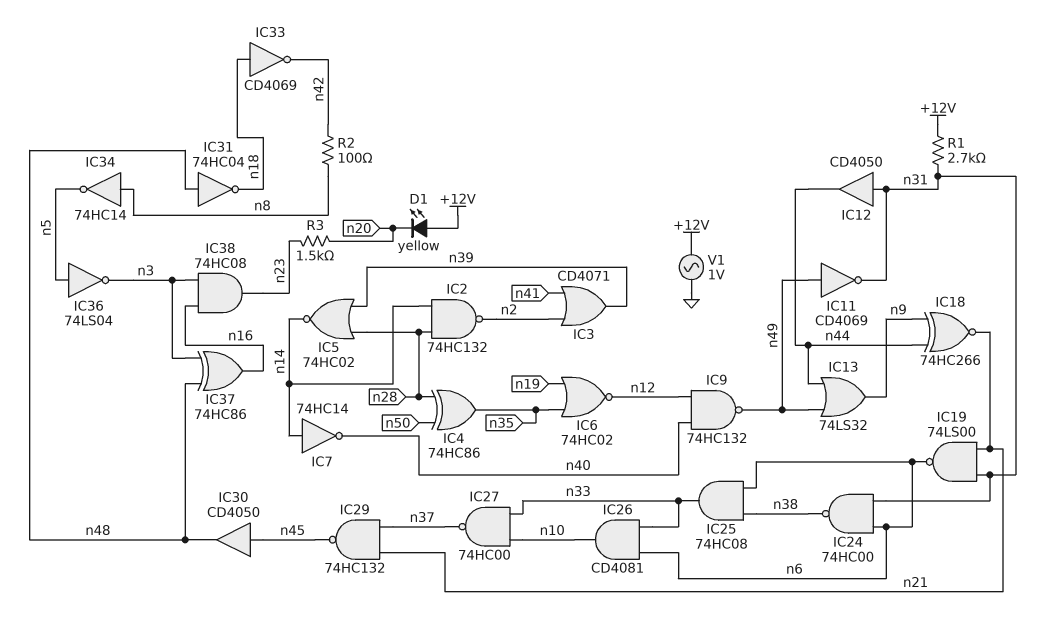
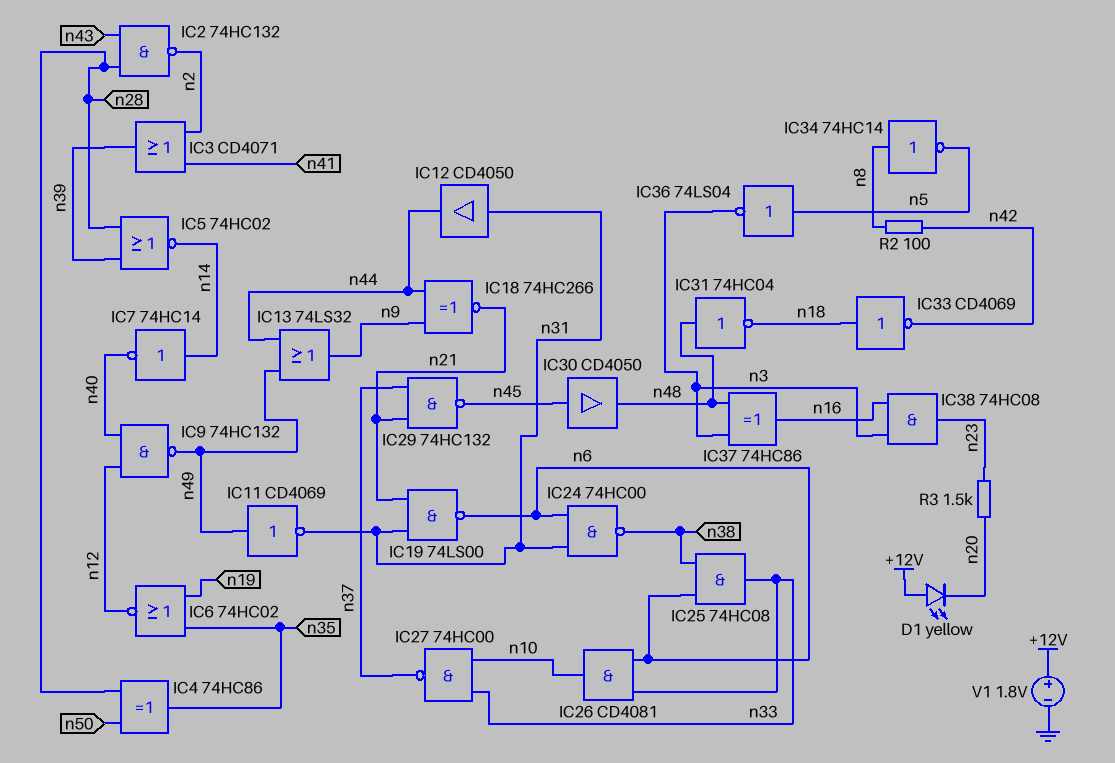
IC2: NAND 74HC132 (in n14, in n28, out n2) -> NAND 74HC132 (in n28, in n43, out n2)
R1: 2.7k (+12V, n31) -> none
V1: AC 1V (+12V, GND) -> 1.8V (plus +12V, minus GND)

